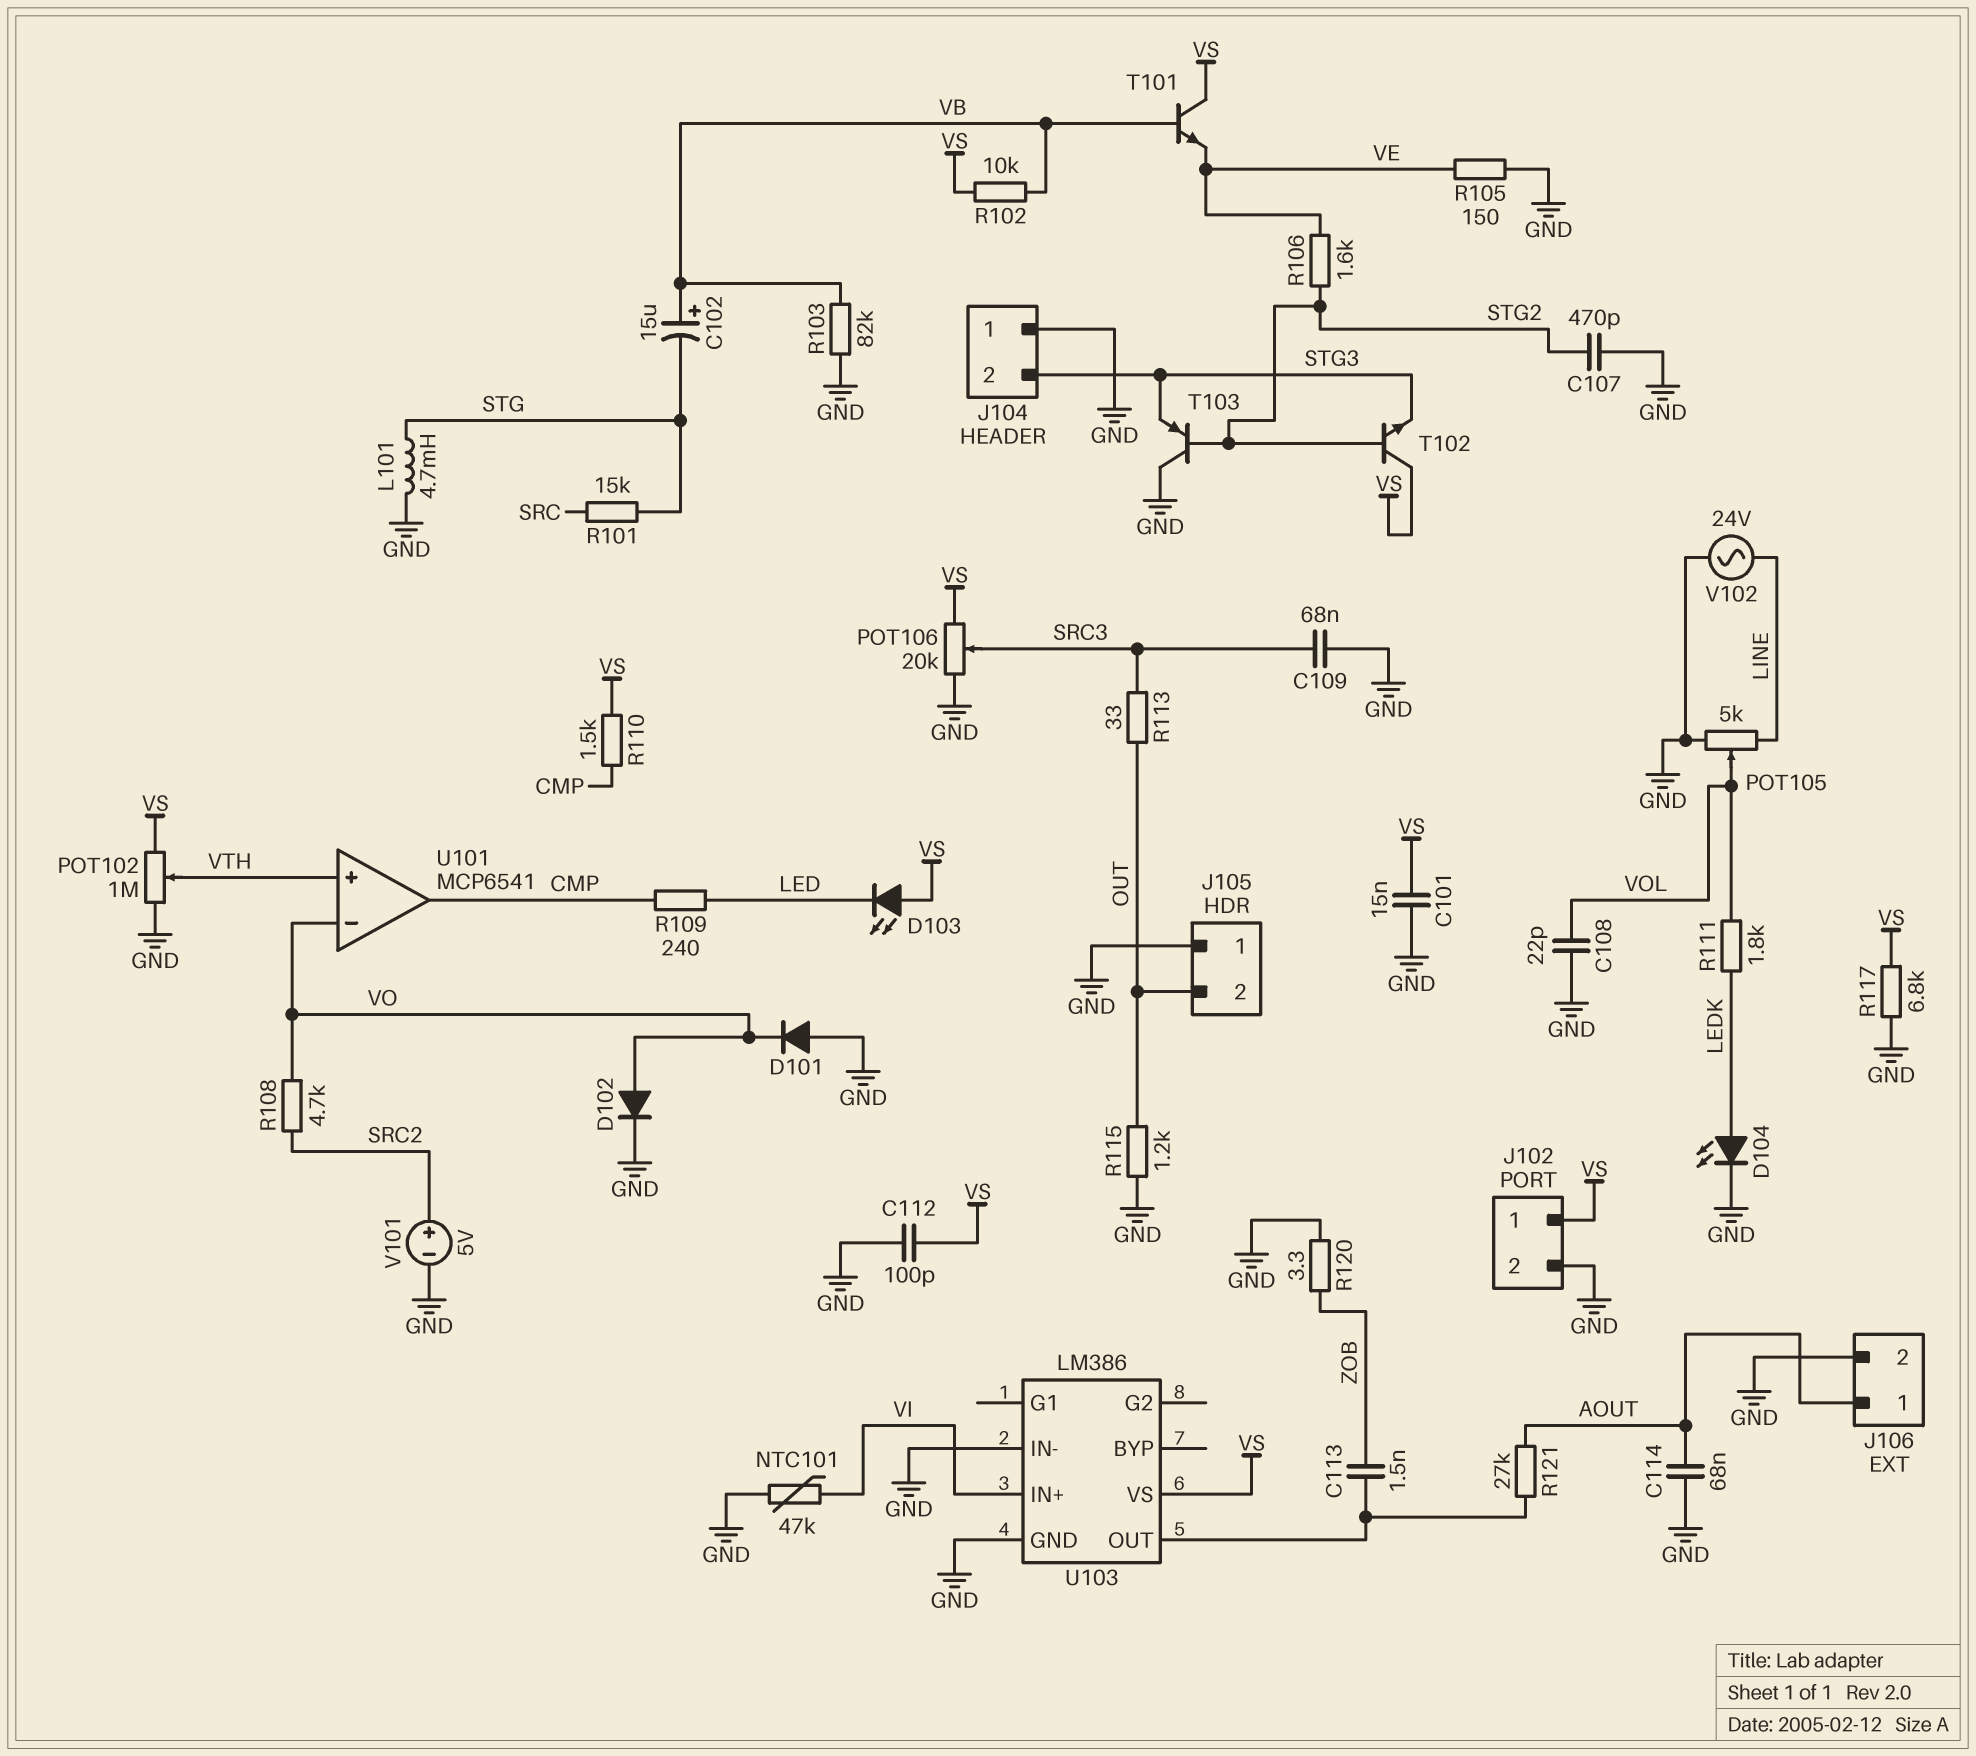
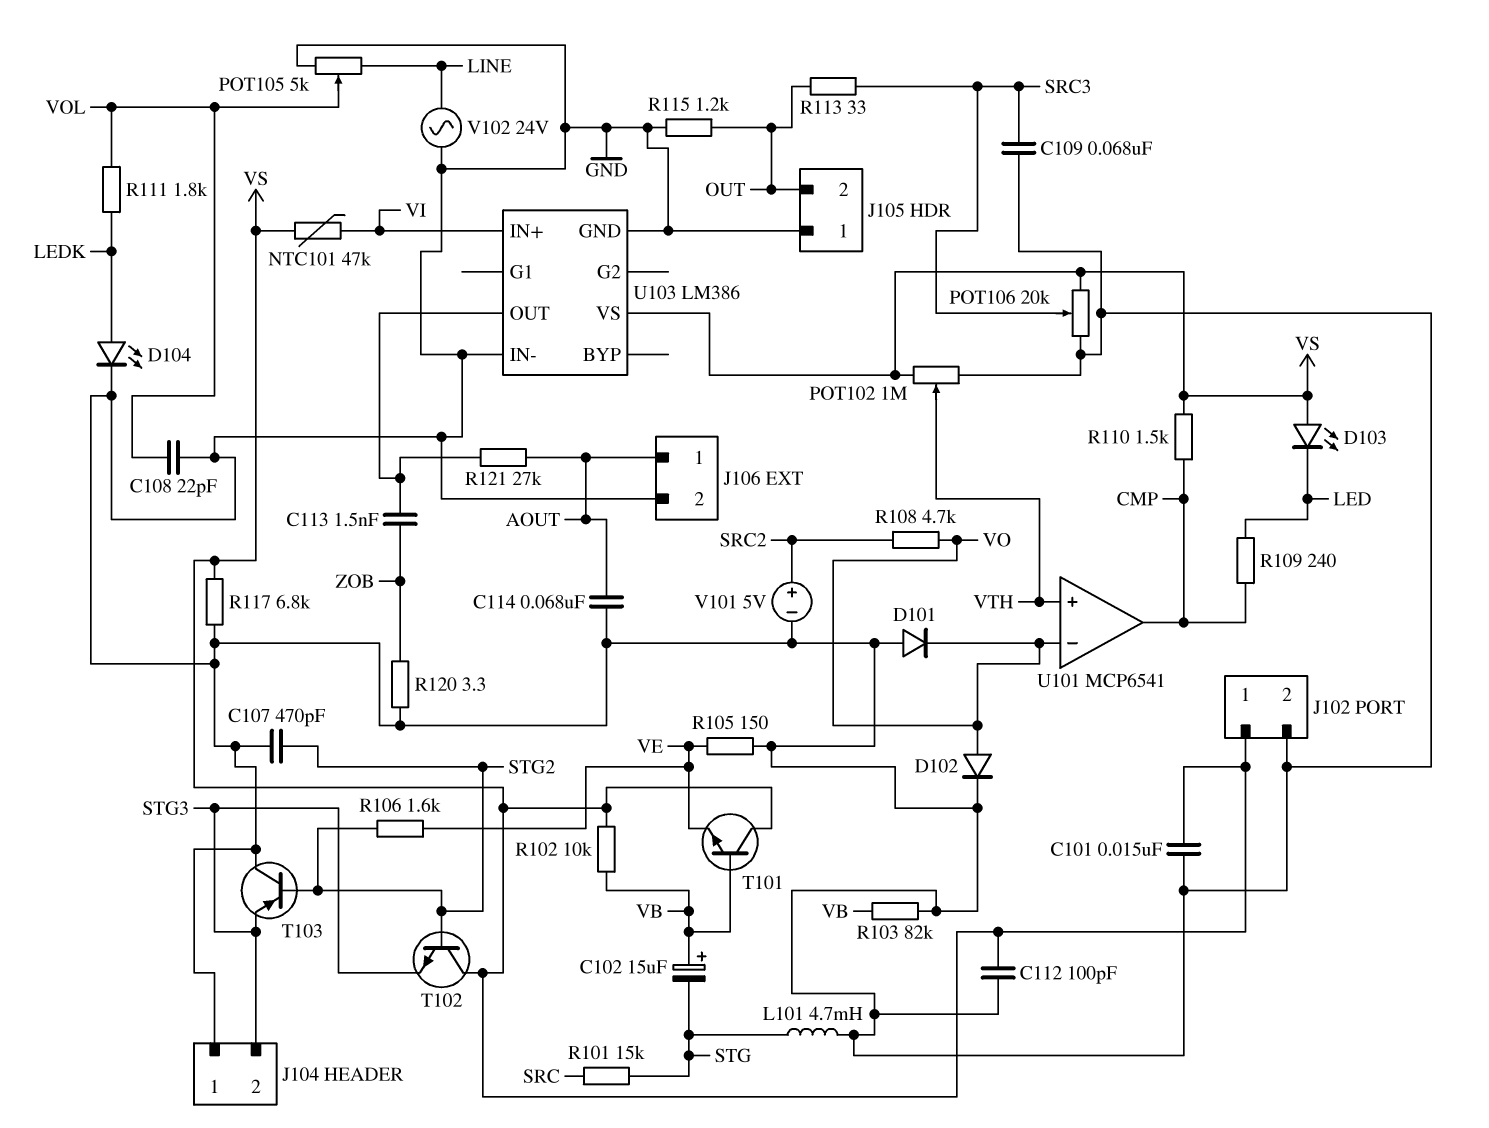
NTC101: 47k (GND, VI) -> 47k (VI, VS)

